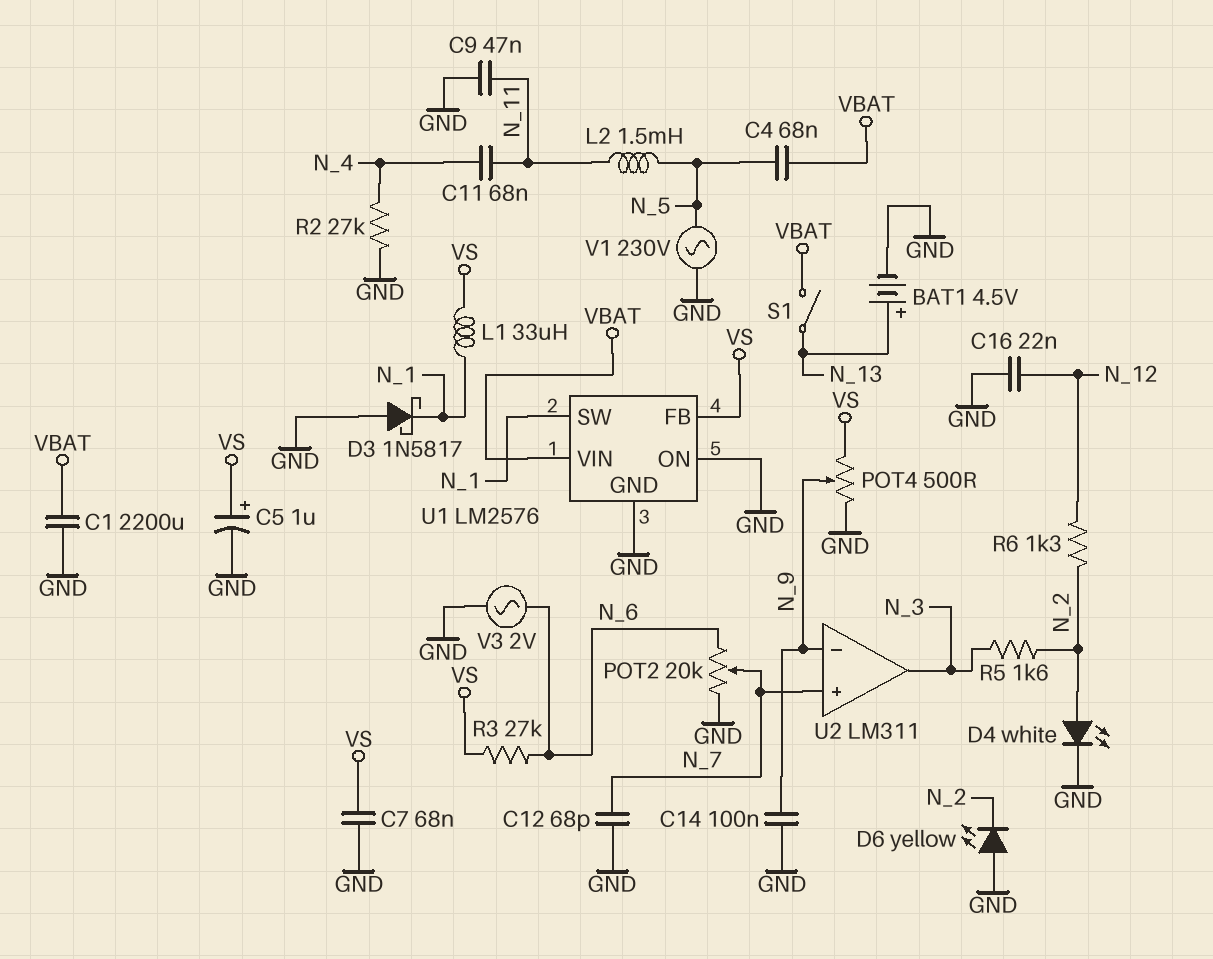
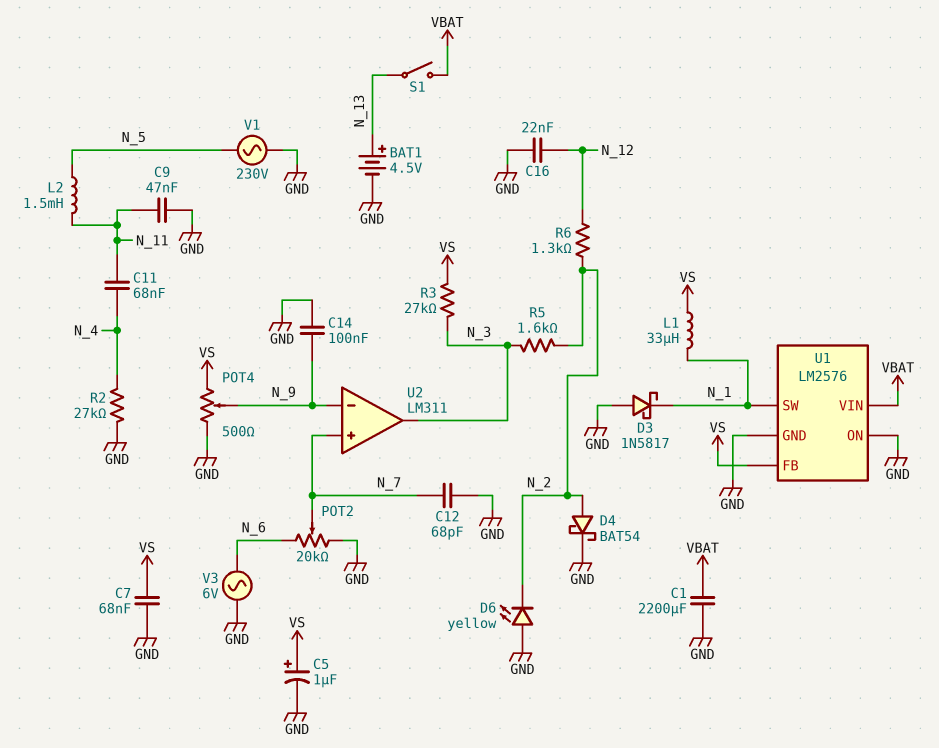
C4: 68nF (N_5, VBAT) -> none
D4: LED white (A N_2, K GND) -> schottky BAT54 (A N_2, K GND)
R3: 27k (N_6, VS) -> 27k (N_3, VS)
V3: AC 2V (GND, N_6) -> AC 6V (GND, N_6)

